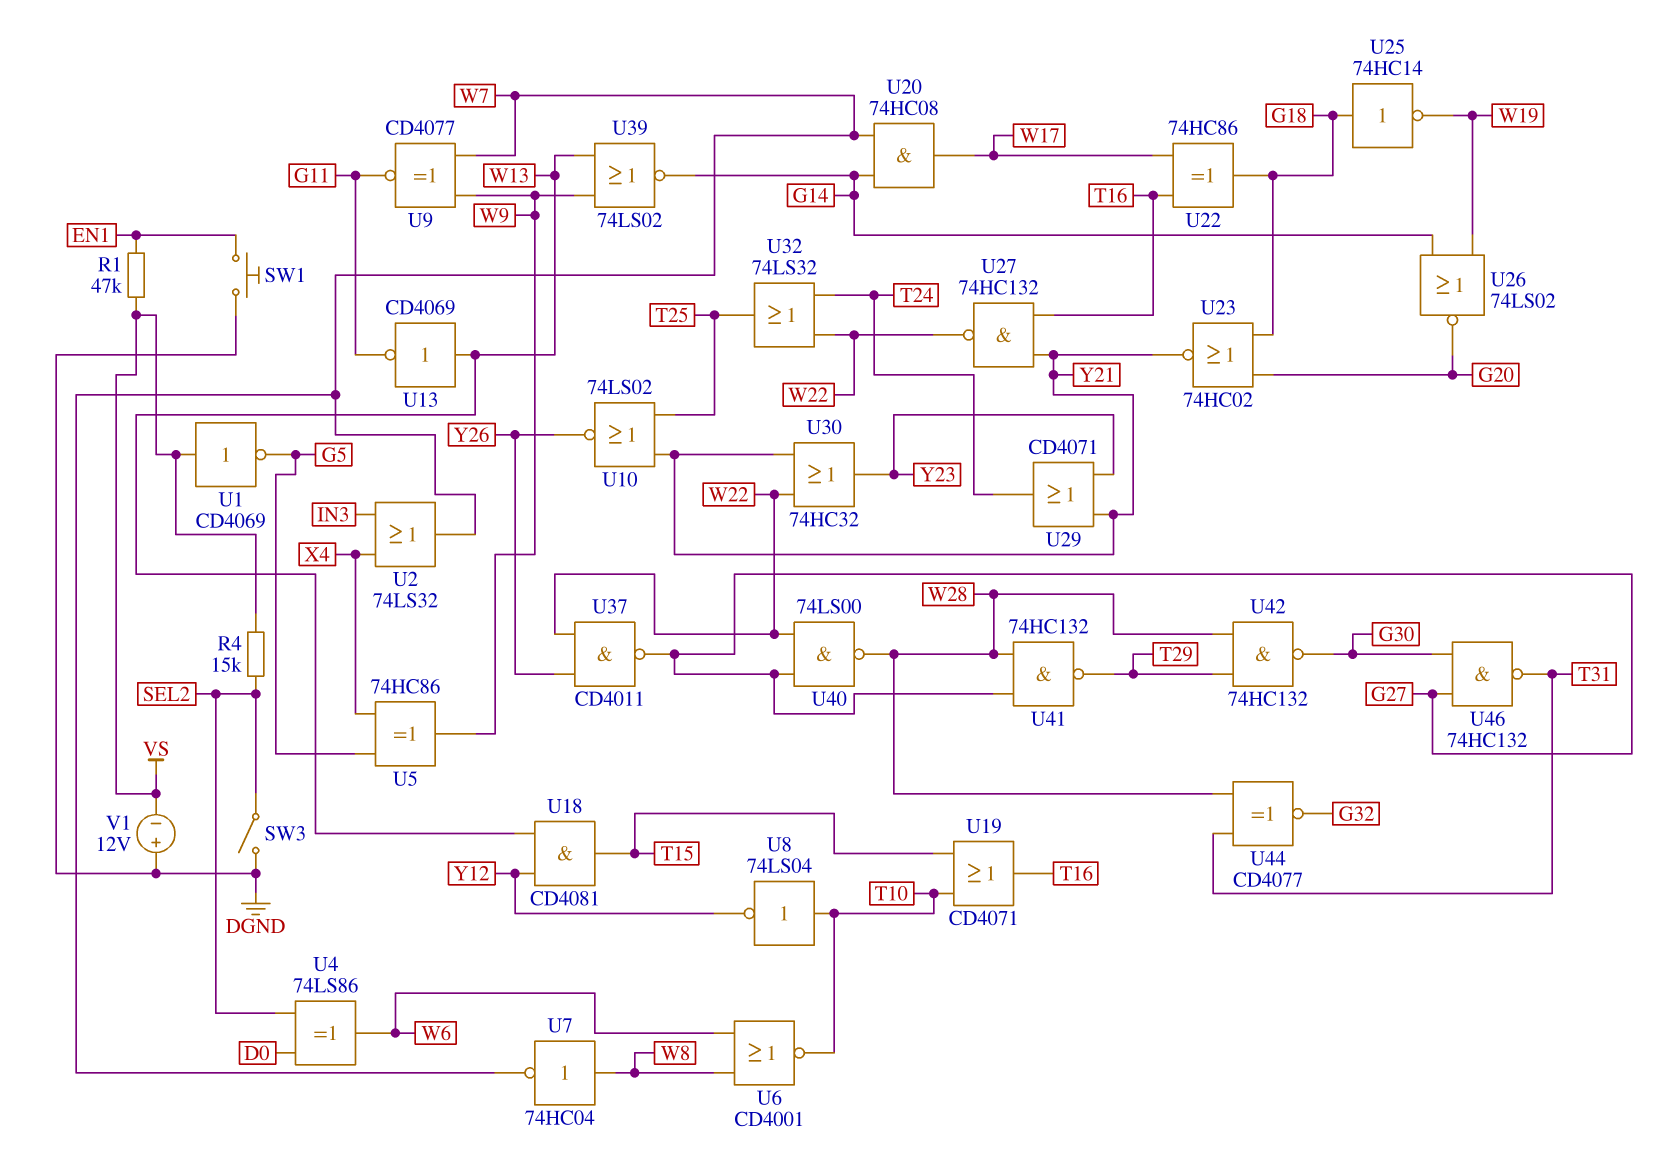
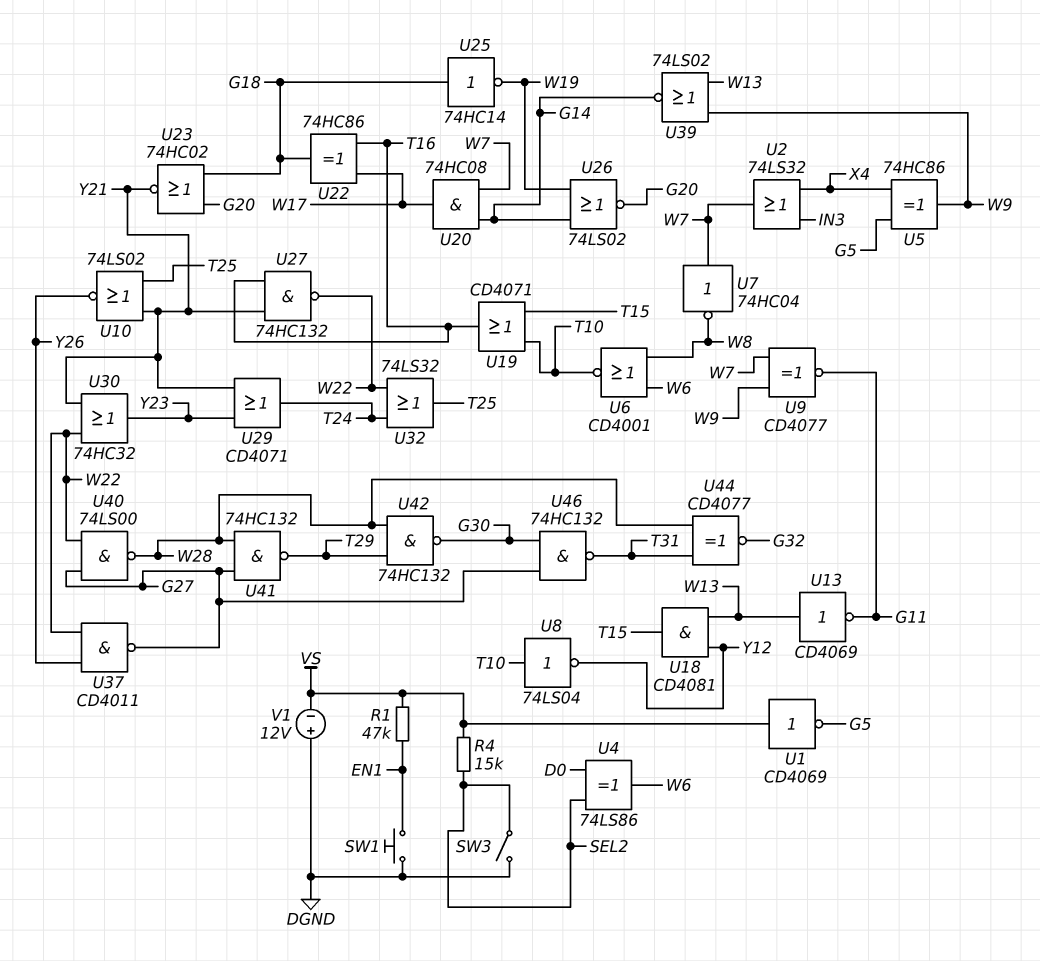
U7: NOT 74HC04 (in W8, out W7) -> NOT 74HC04 (in W7, out W8)

